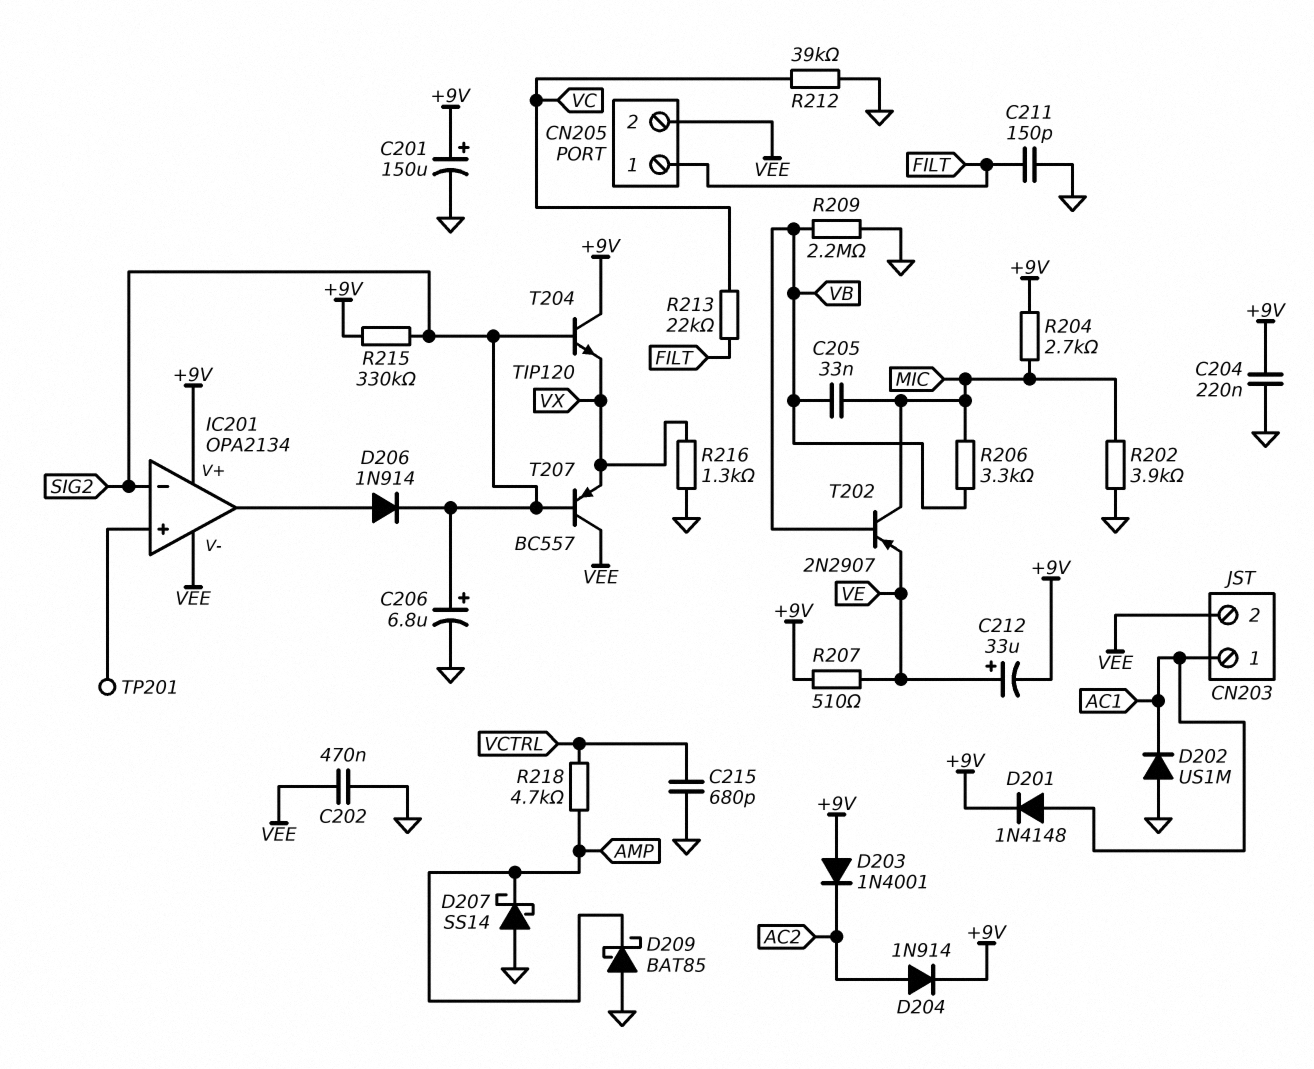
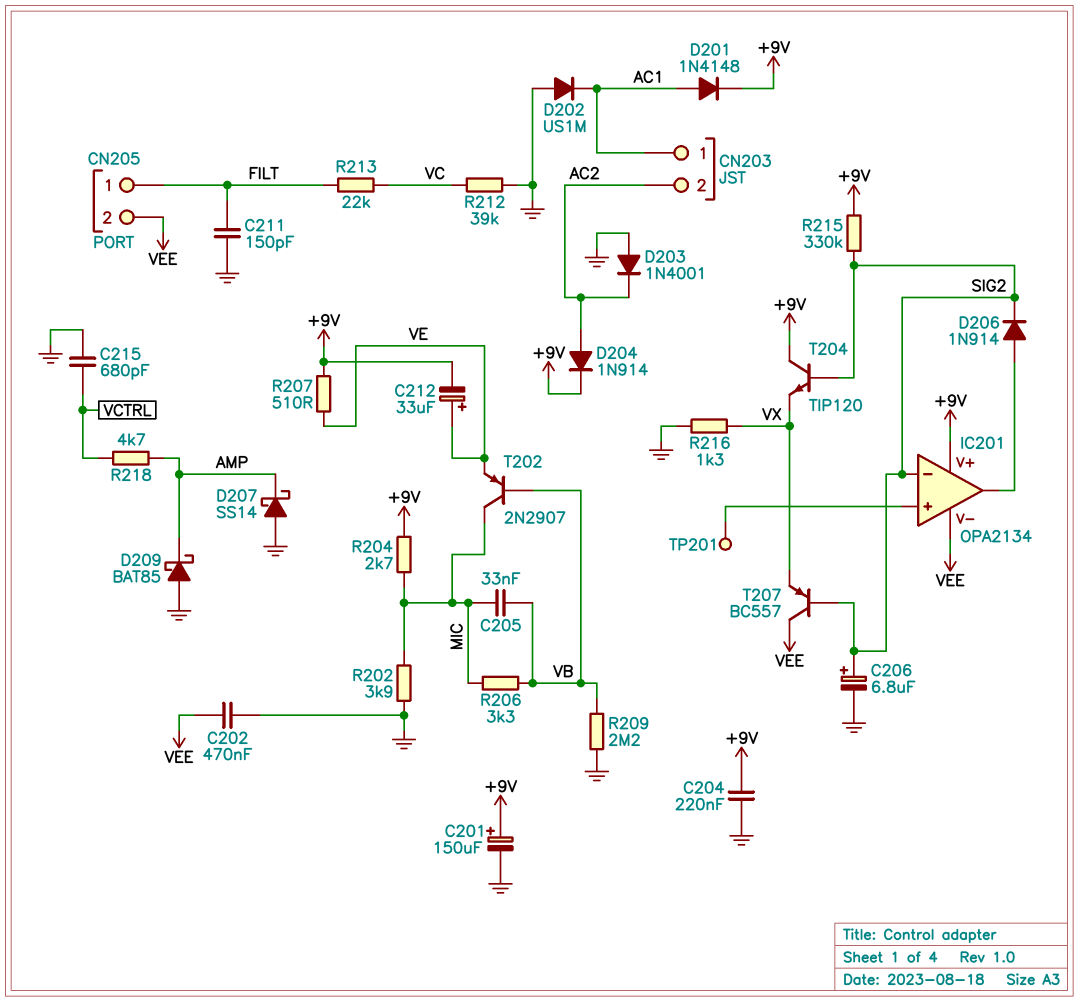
CN203 pin 2: VEE -> AC2
D203: diode 1N4001 (A +9V, K AC2) -> diode 1N4001 (A GND, K AC2)

